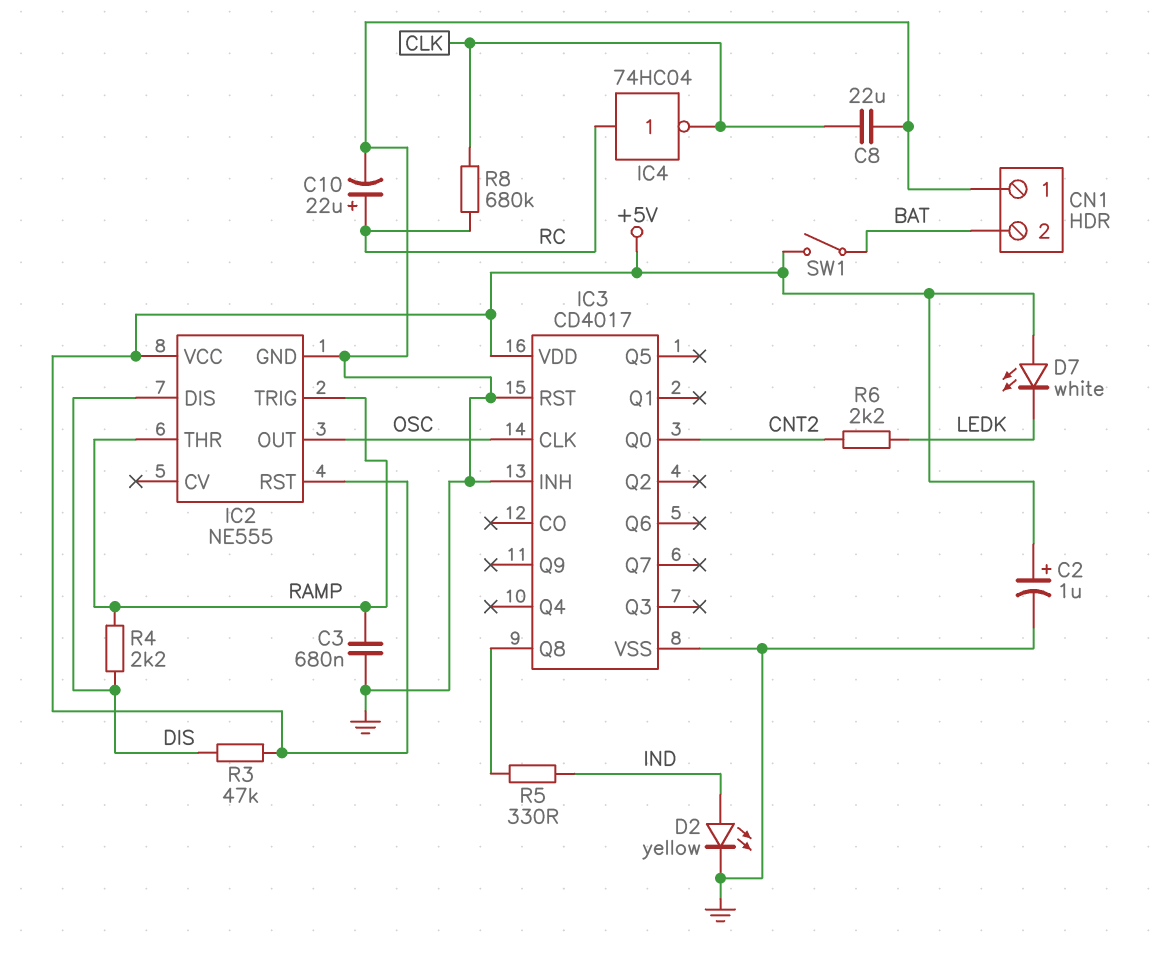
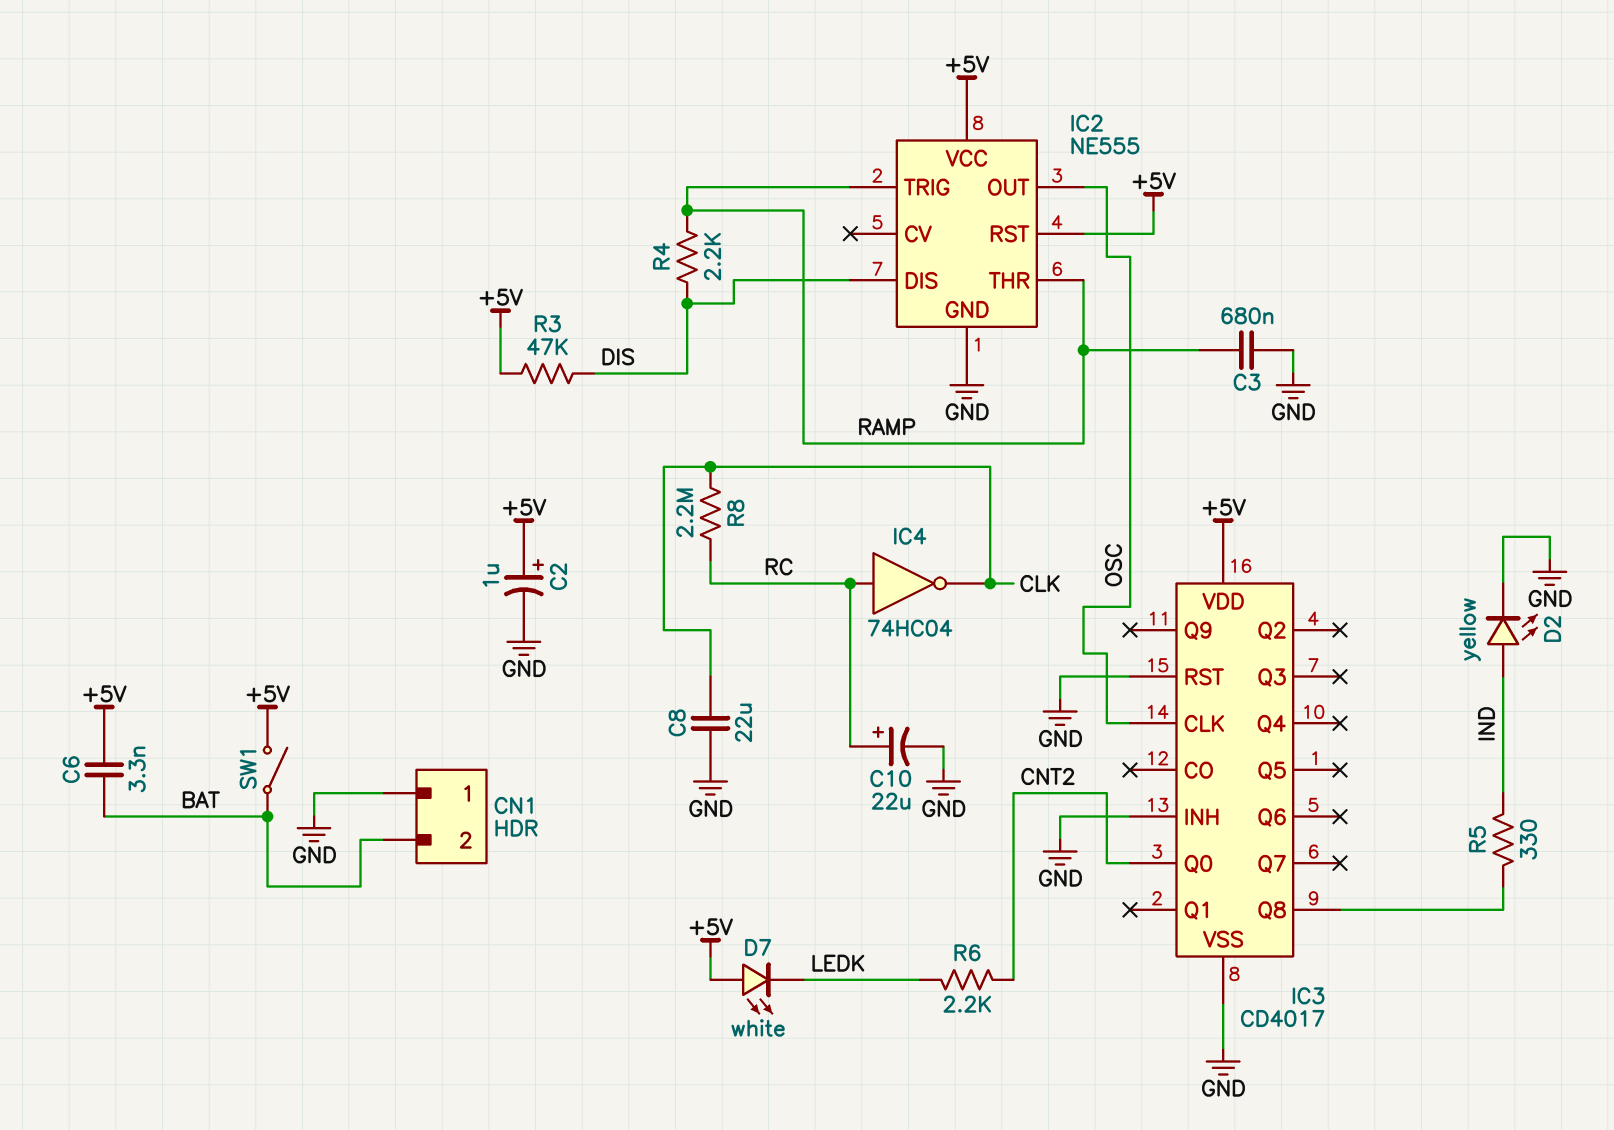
C6: none -> 3.3nF (+5V, BAT)
R8: 680k (CLK, RC) -> 2.2M (CLK, RC)

